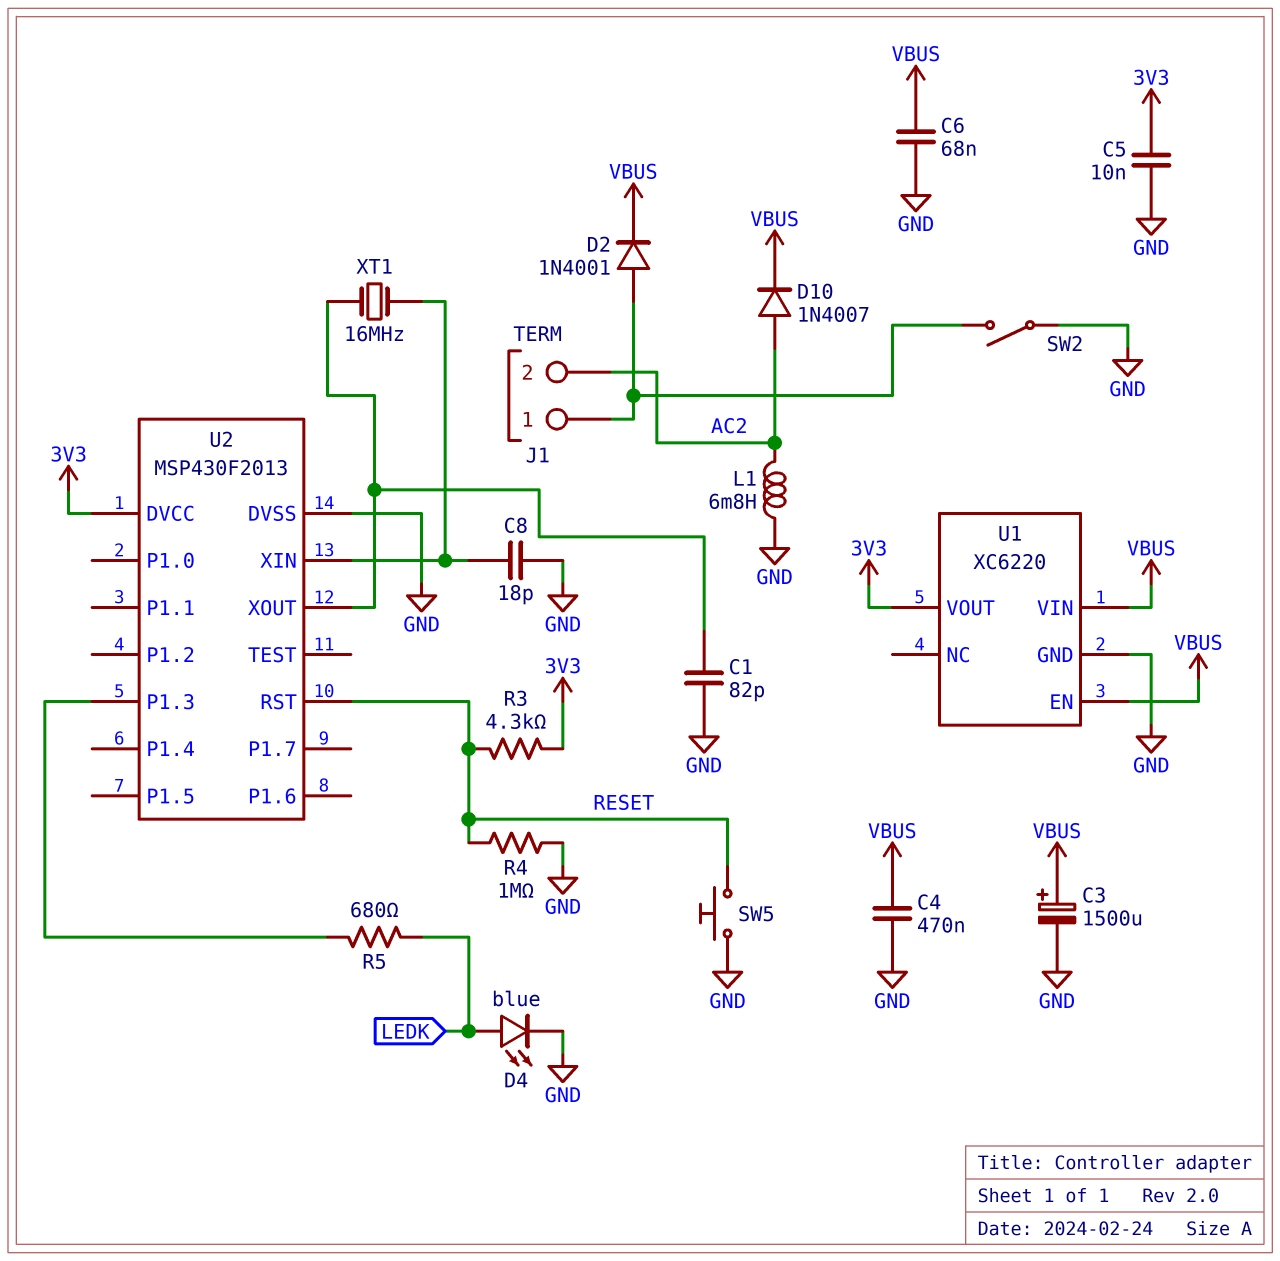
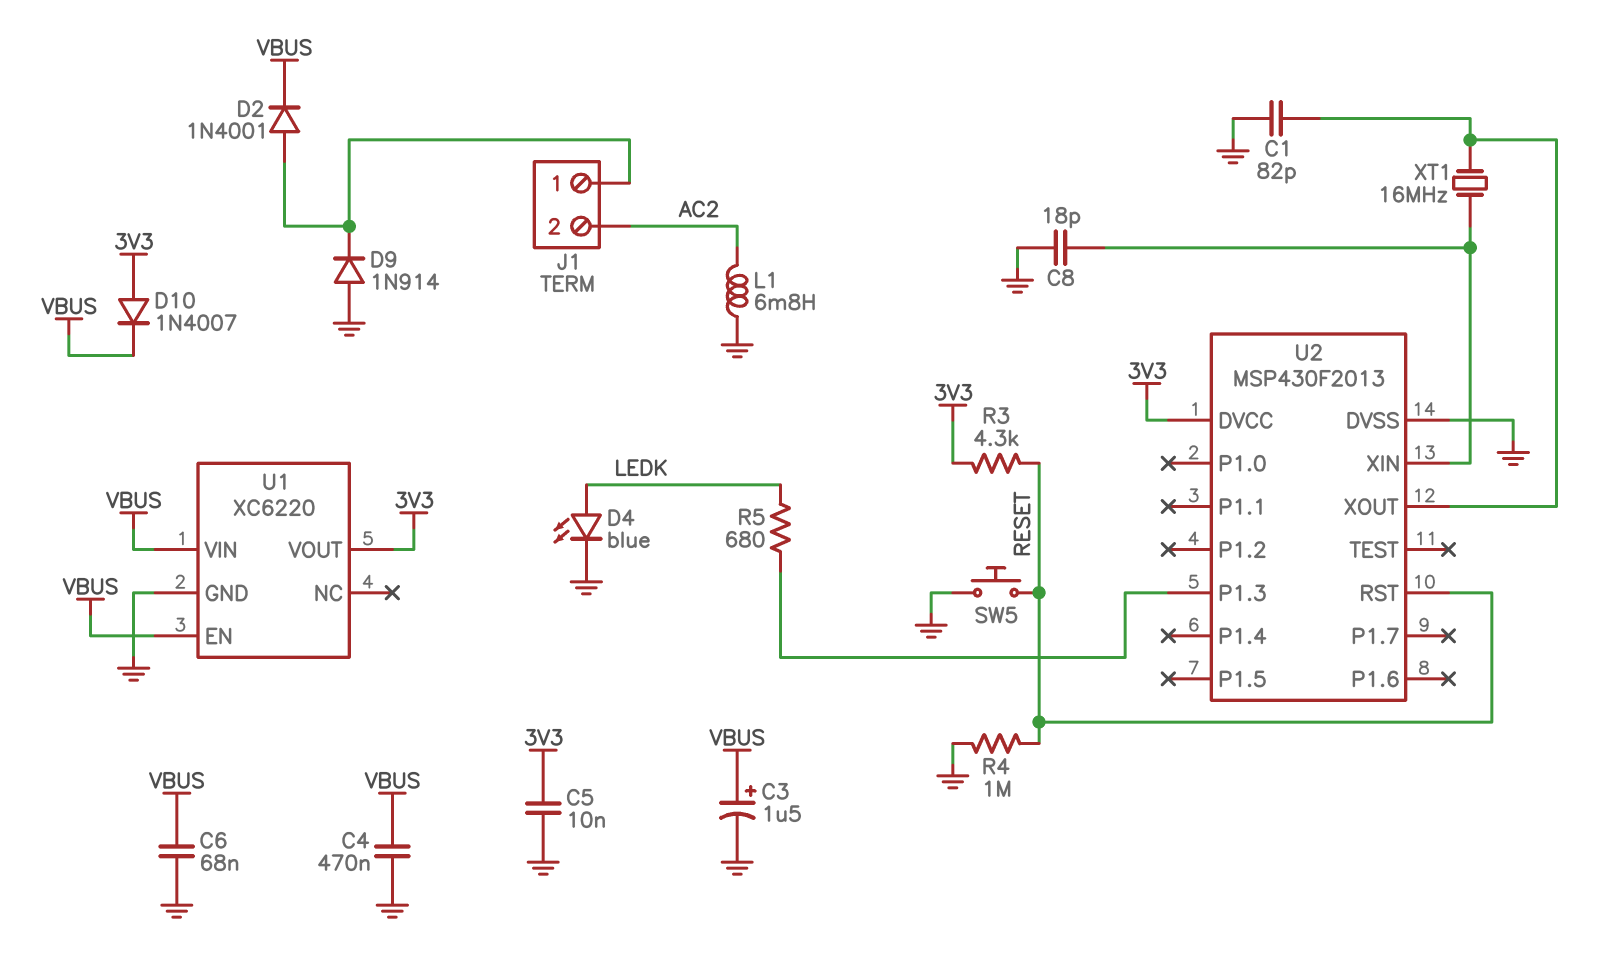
C3: 1500uF (plus VBUS, minus GND) -> 1.5uF (plus VBUS, minus GND)
D9: none -> diode 1N914 (A GND, K J1/1)
D10: diode 1N4007 (A AC2, K VBUS) -> diode 1N4007 (A 3V3, K VBUS)
SW2: switch (GND, J1/1) -> none

